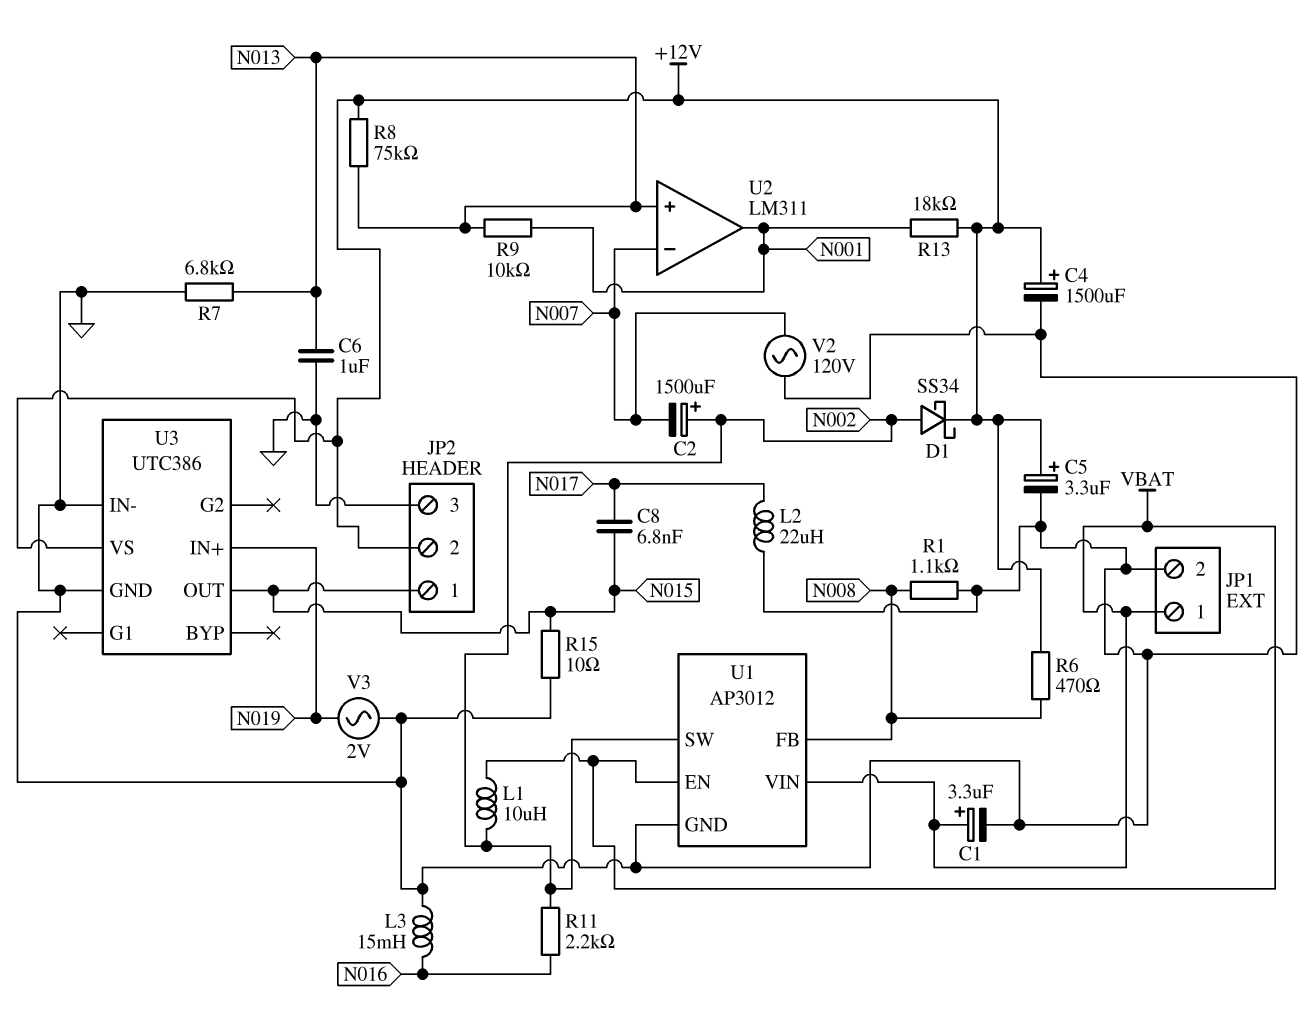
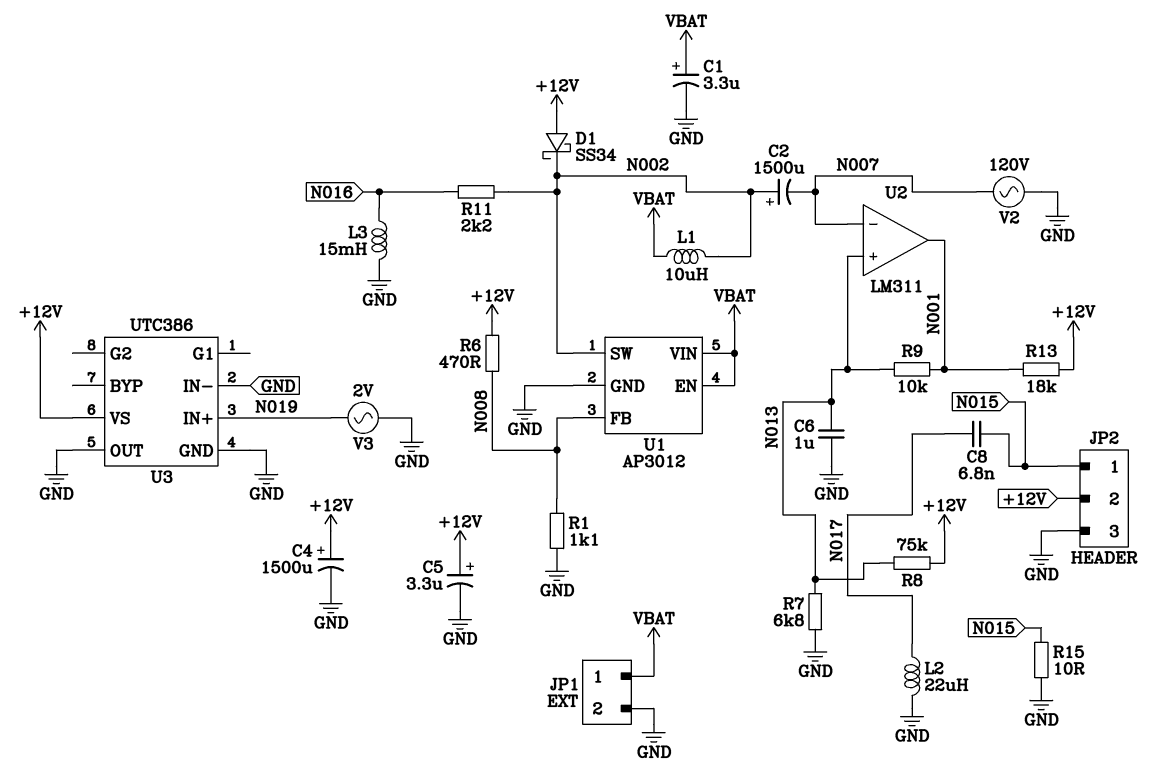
D1: schottky SS34 (A N002, K +12V) -> schottky SS34 (A +12V, K N002)
U3 pin OUT: N015 -> GND

